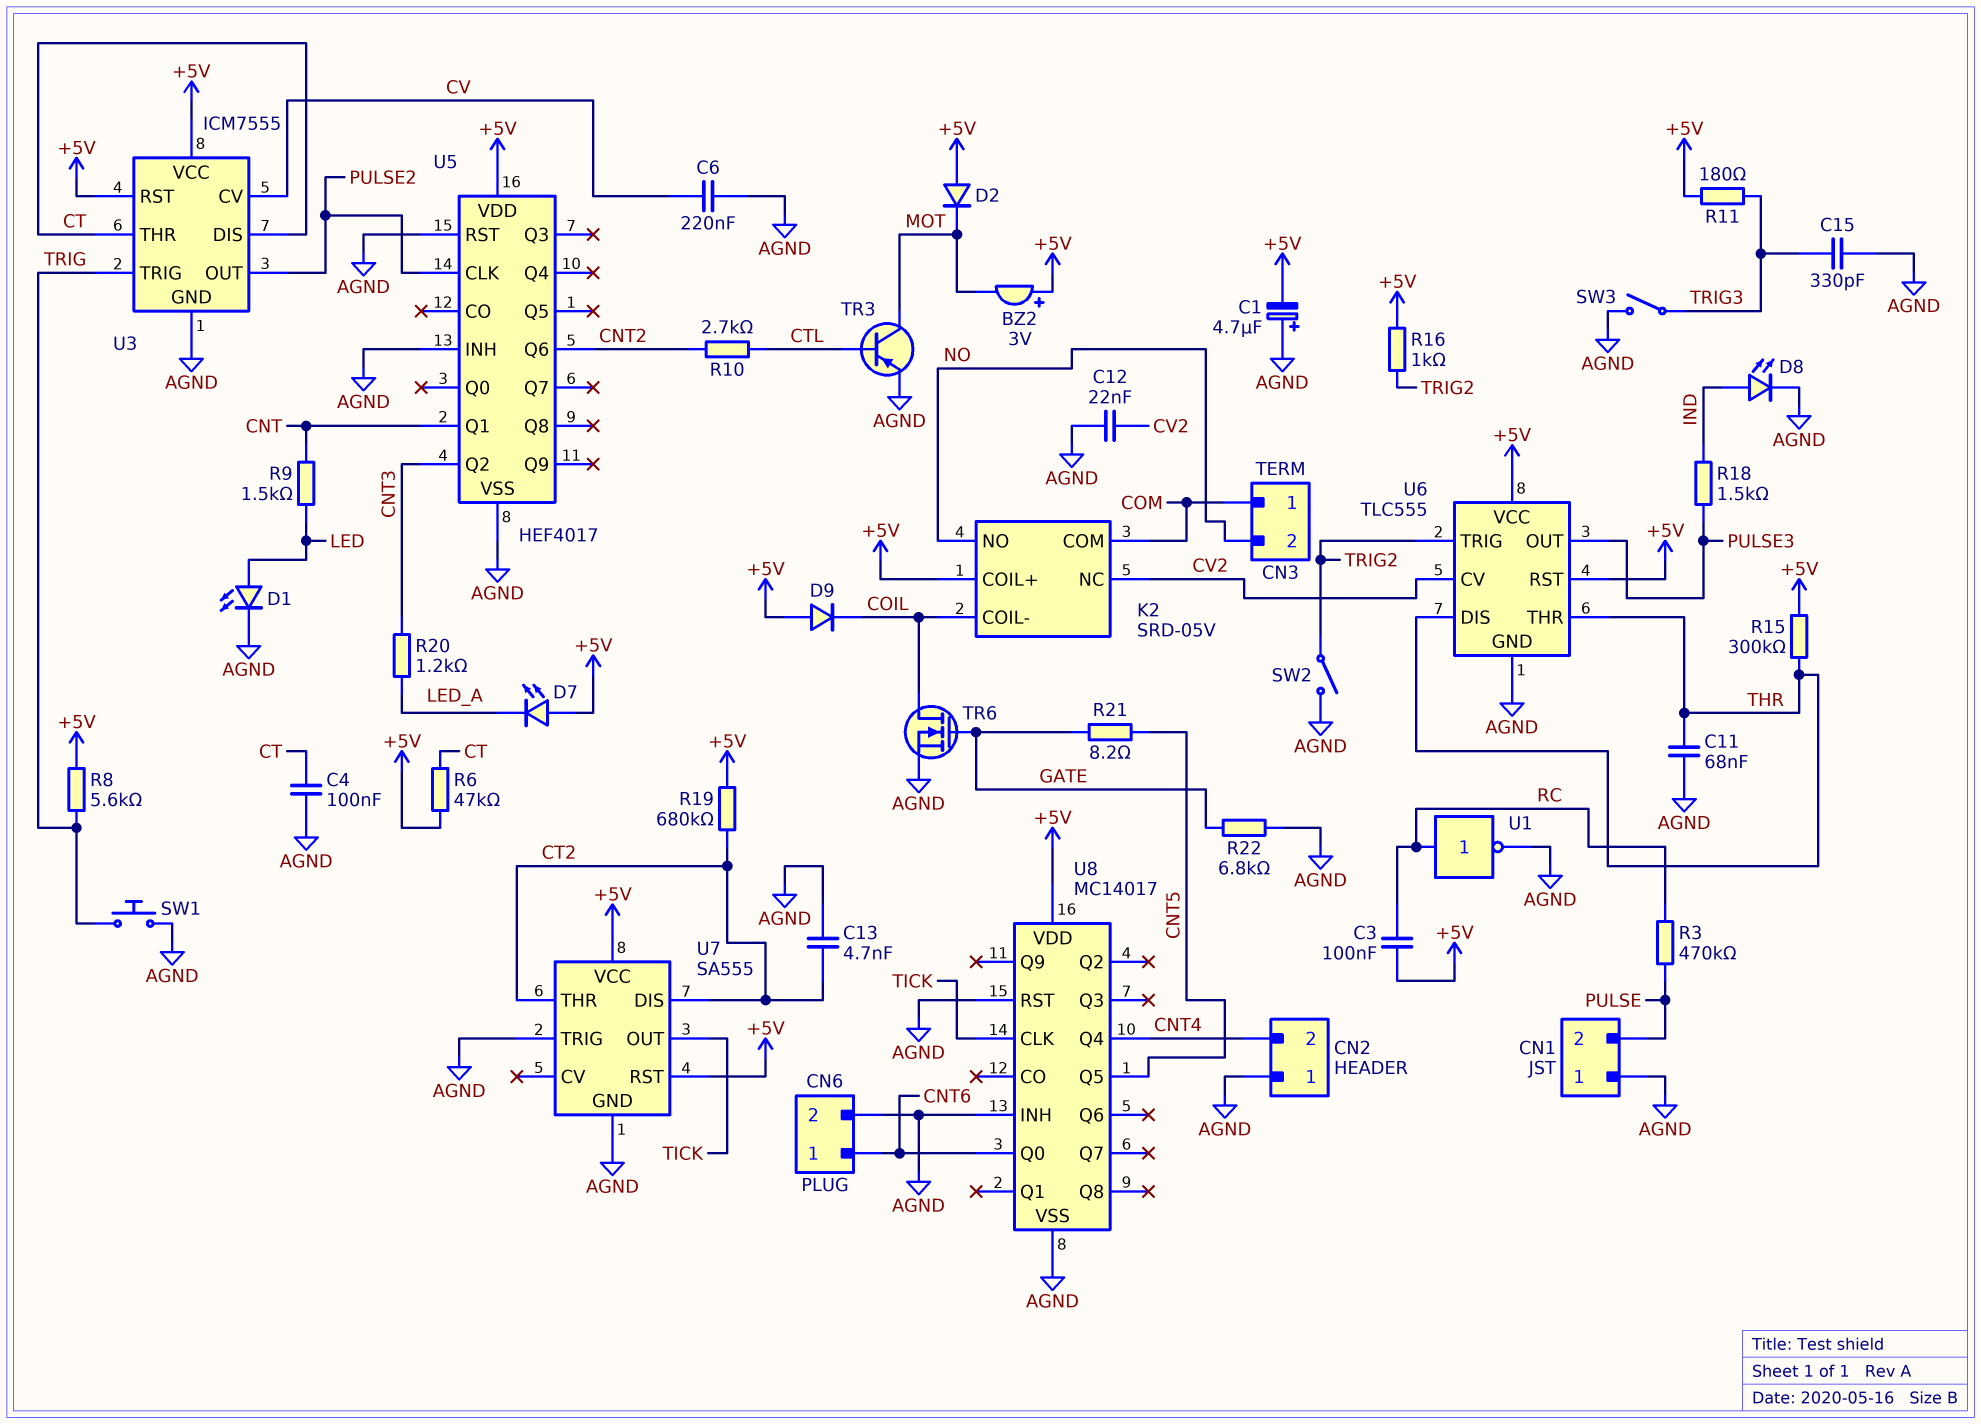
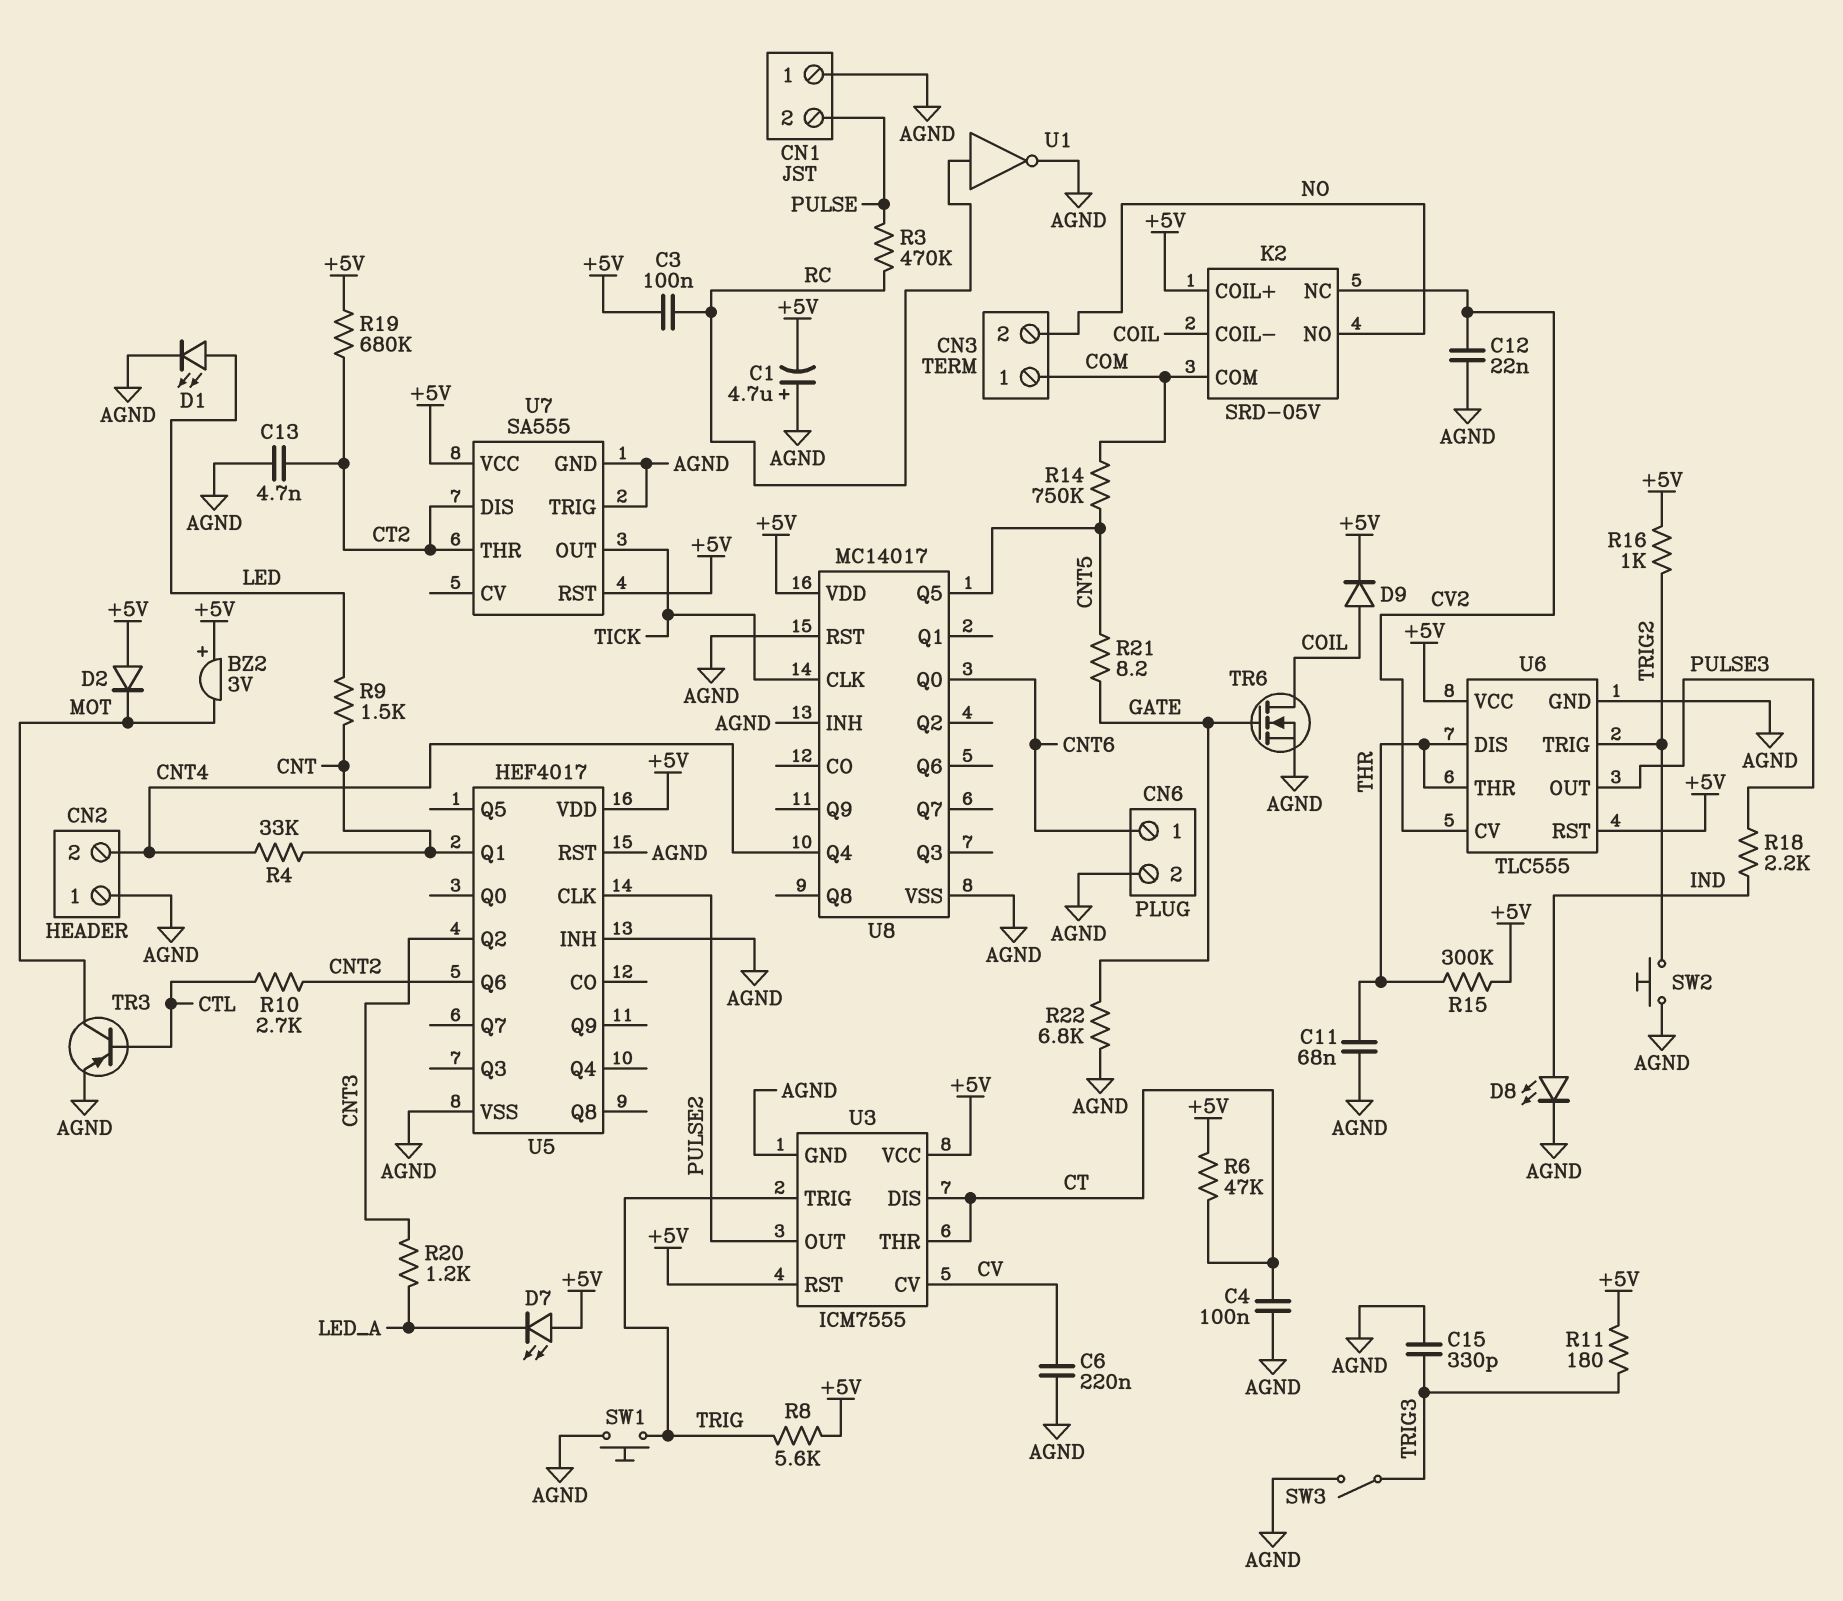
D9: diode (A +5V, K COIL) -> diode (A COIL, K +5V)
R4: none -> 33k (CNT, CNT4)
R14: none -> 750k (CNT5, COM)
R18: 1.5k (IND, PULSE3) -> 2.2k (IND, PULSE3)
SW2: switch (AGND, TRIG2) -> button (AGND, TRIG2)

